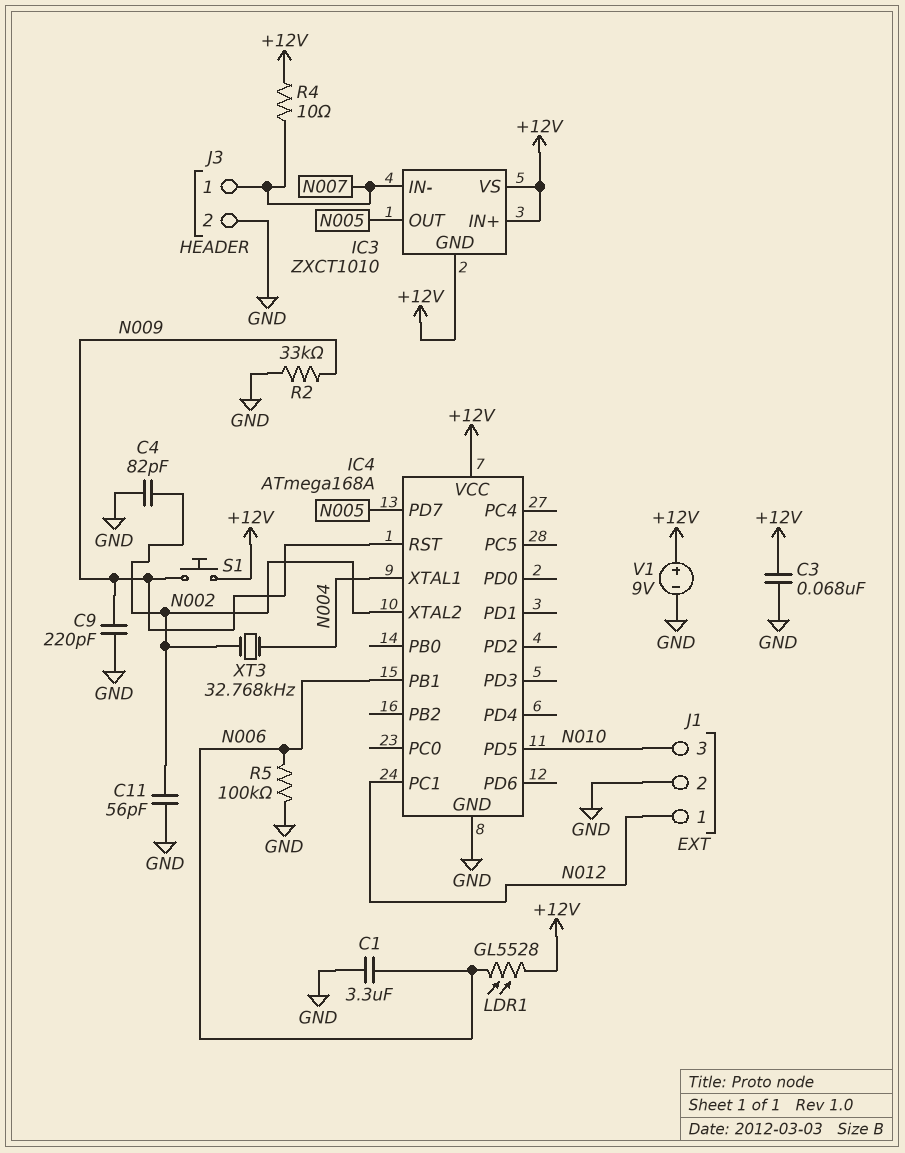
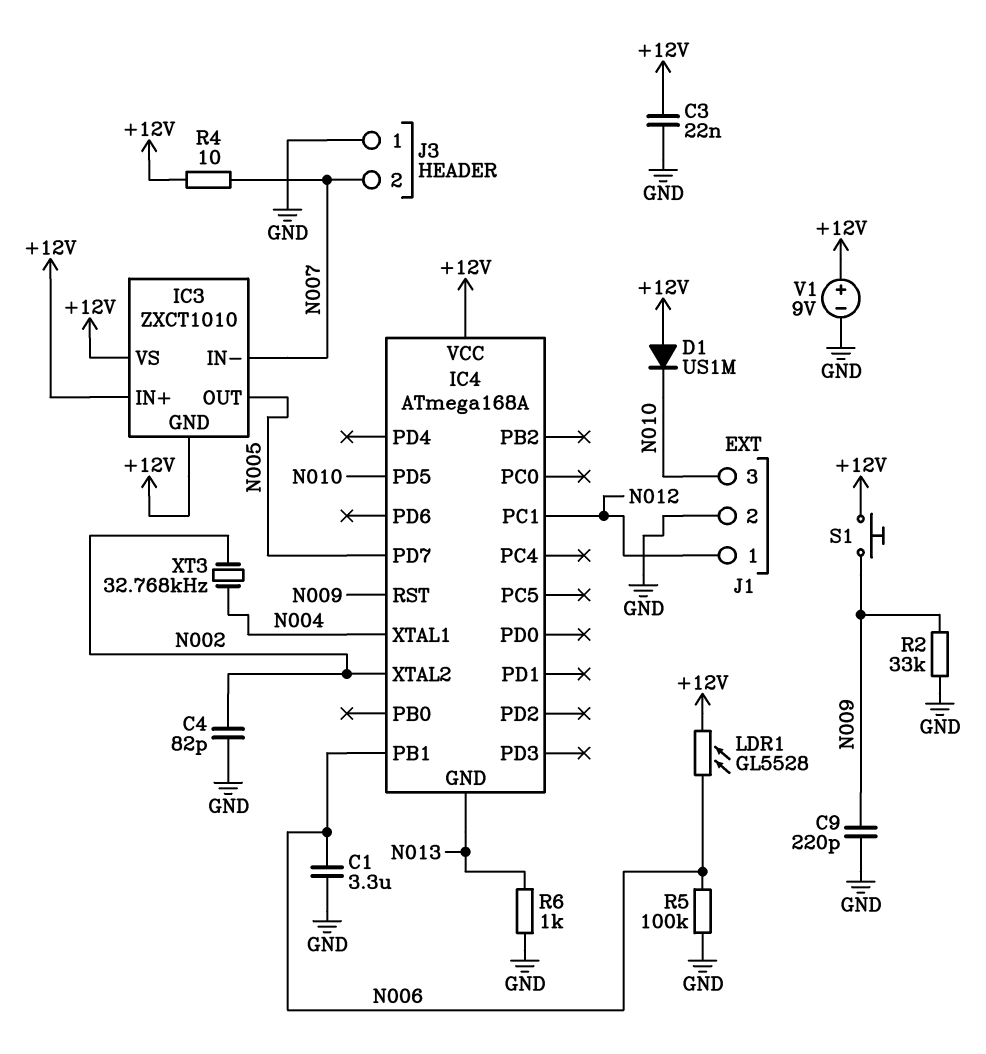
C3: 68nF (+12V, GND) -> 22nF (+12V, GND)
C11: 56pF (GND, N002) -> none
D1: none -> diode US1M (A +12V, K N010)
IC4 pin GND: GND -> N013
J3 pin 1: N007 -> GND
J3 pin 2: GND -> N007
R6: none -> 1k (GND, N013)

